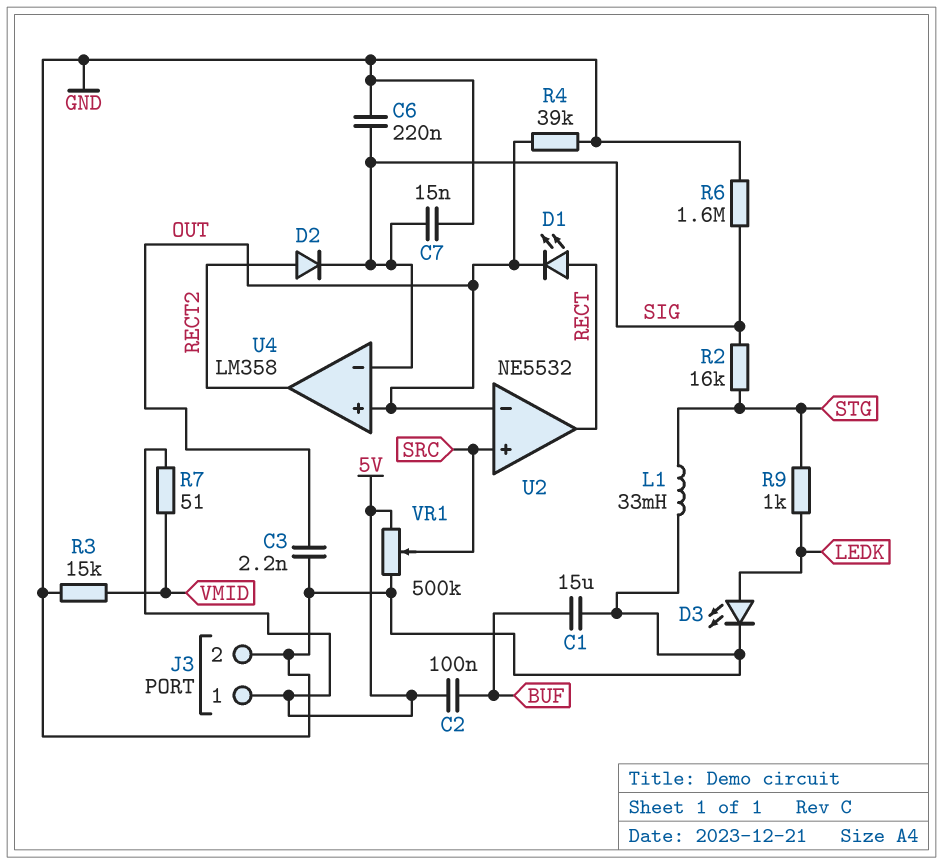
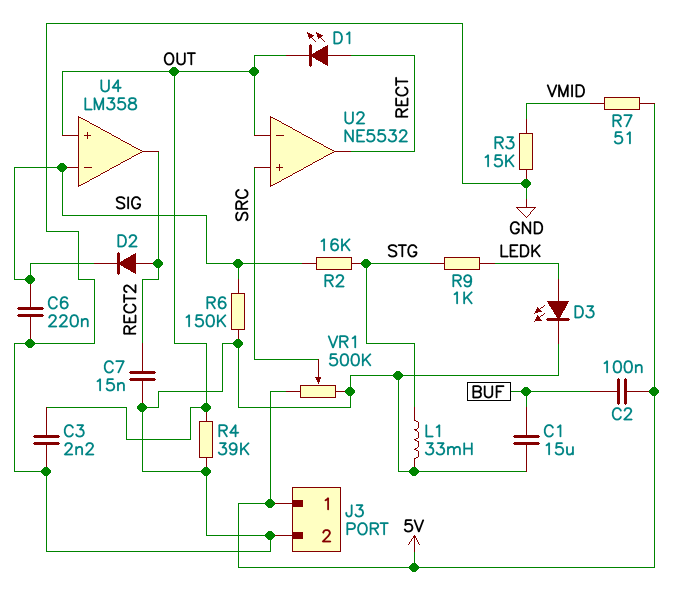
C7: 15nF (GND, SIG) -> 15nF (GND, RECT2)
R6: 1.6M (GND, SIG) -> 150k (GND, SIG)

